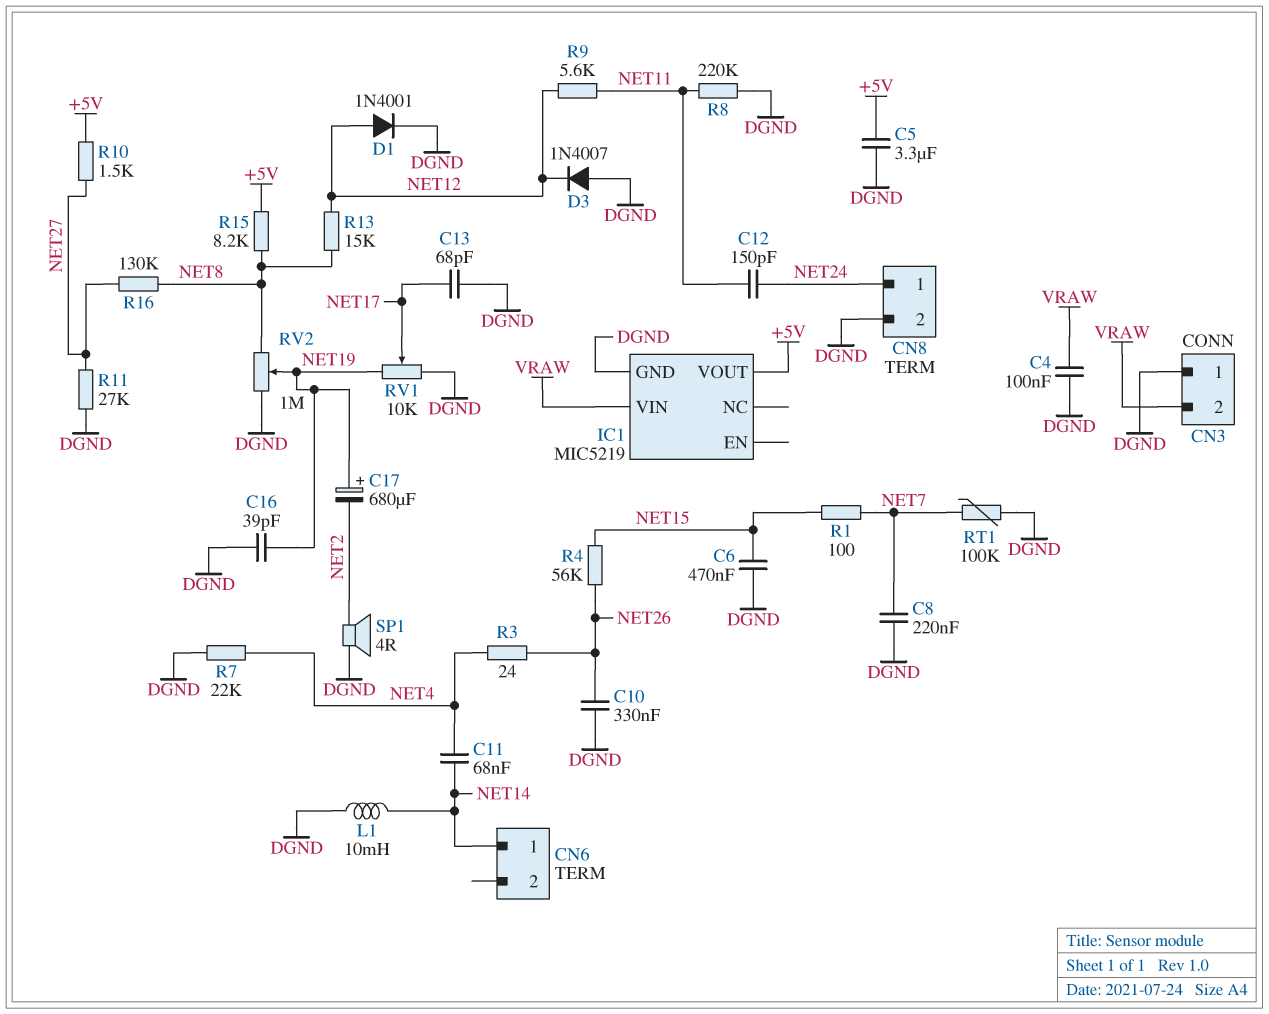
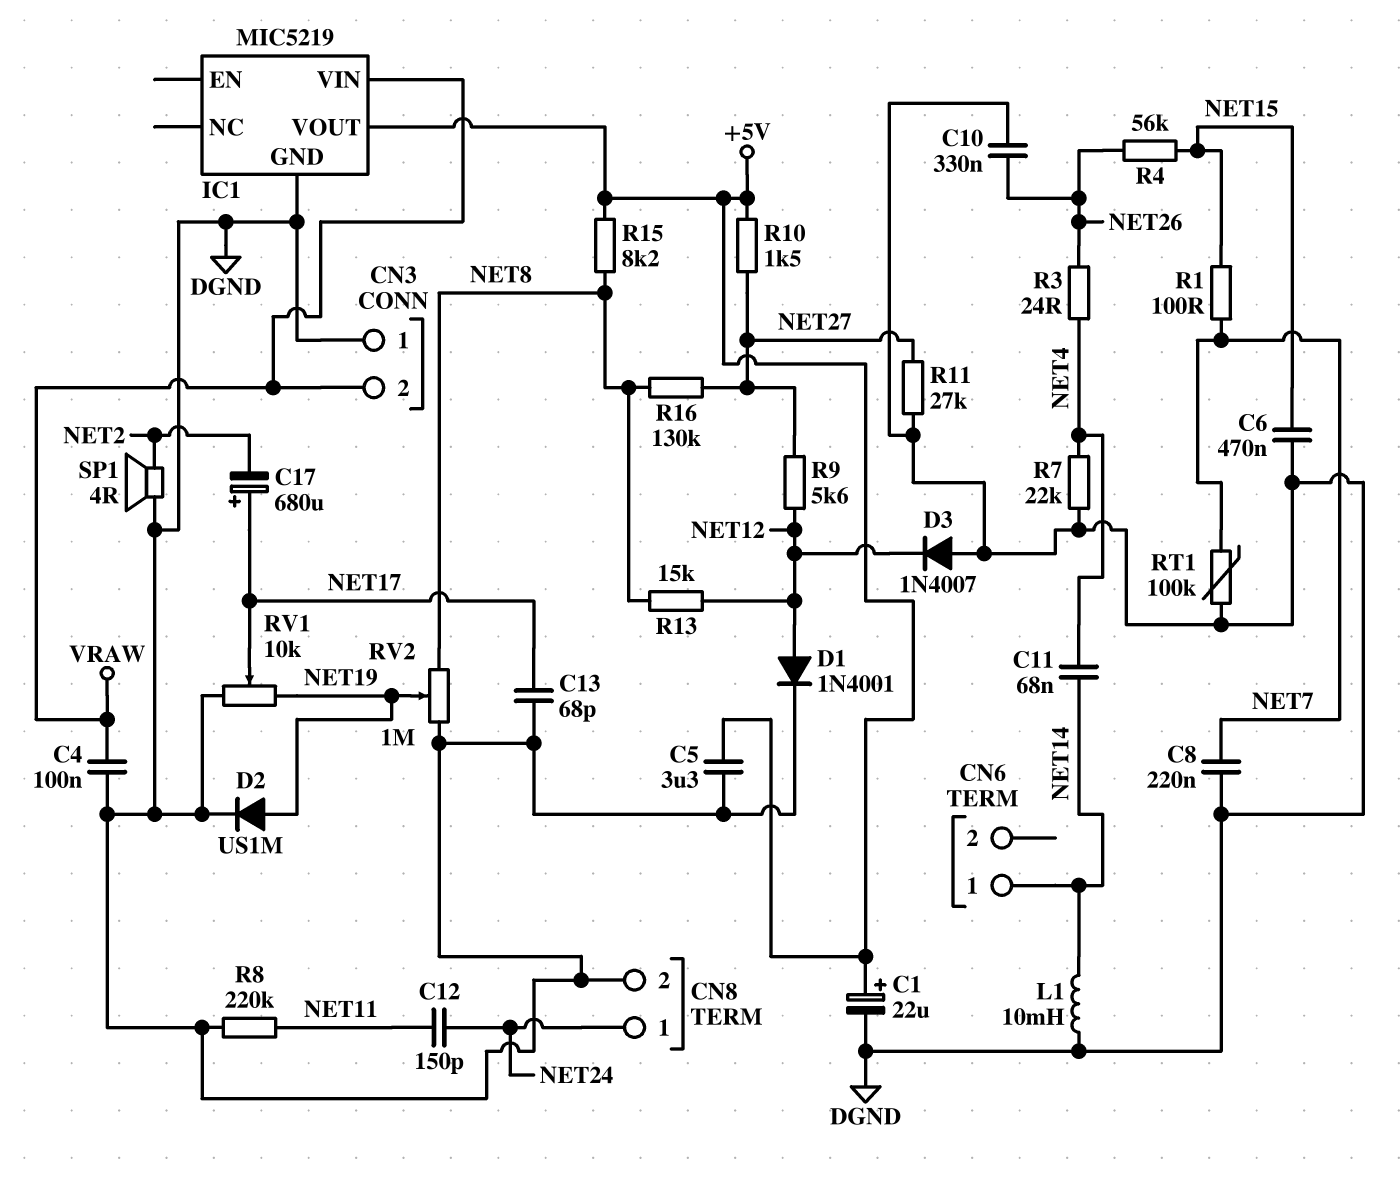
C1: none -> 22uF (plus +5V, minus DGND)
C16: 39pF (DGND, NET19) -> none
C17: 680uF (plus NET19, minus NET2) -> 680uF (plus NET17, minus NET2)
D2: none -> diode US1M (A NET19, K DGND)
R9: 5.6k (NET11, NET12) -> 5.6k (NET12, NET27)

